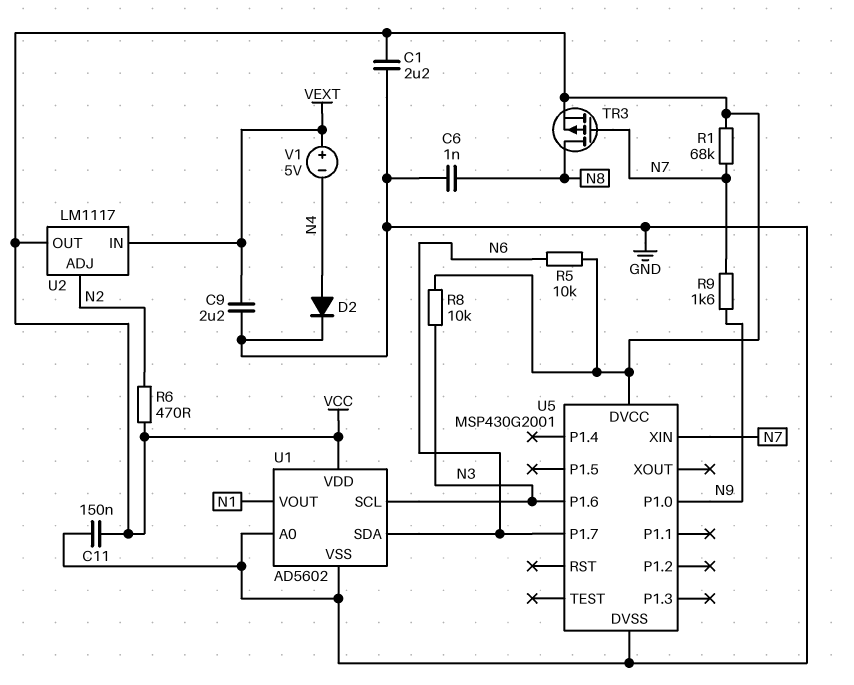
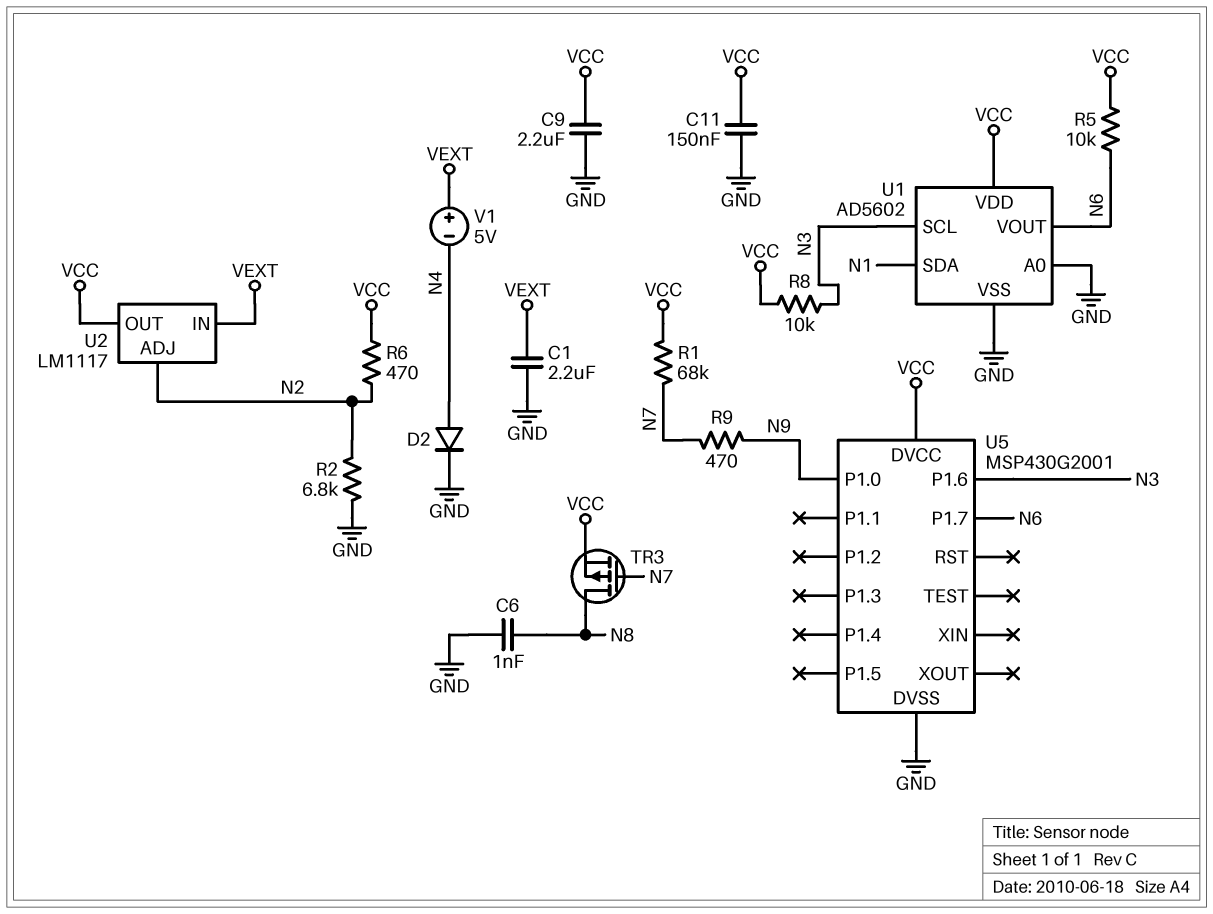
C1: 2.2uF (GND, VCC) -> 2.2uF (GND, VEXT)
C9: 2.2uF (GND, VEXT) -> 2.2uF (GND, VCC)
R2: none -> 6.8k (GND, N2)
R9: 1.6k (N7, N9) -> 470 (N7, N9)
U1 pin SDA: N6 -> N1
U1 pin VOUT: N1 -> N6
U5 pin XIN: N7 -> none

